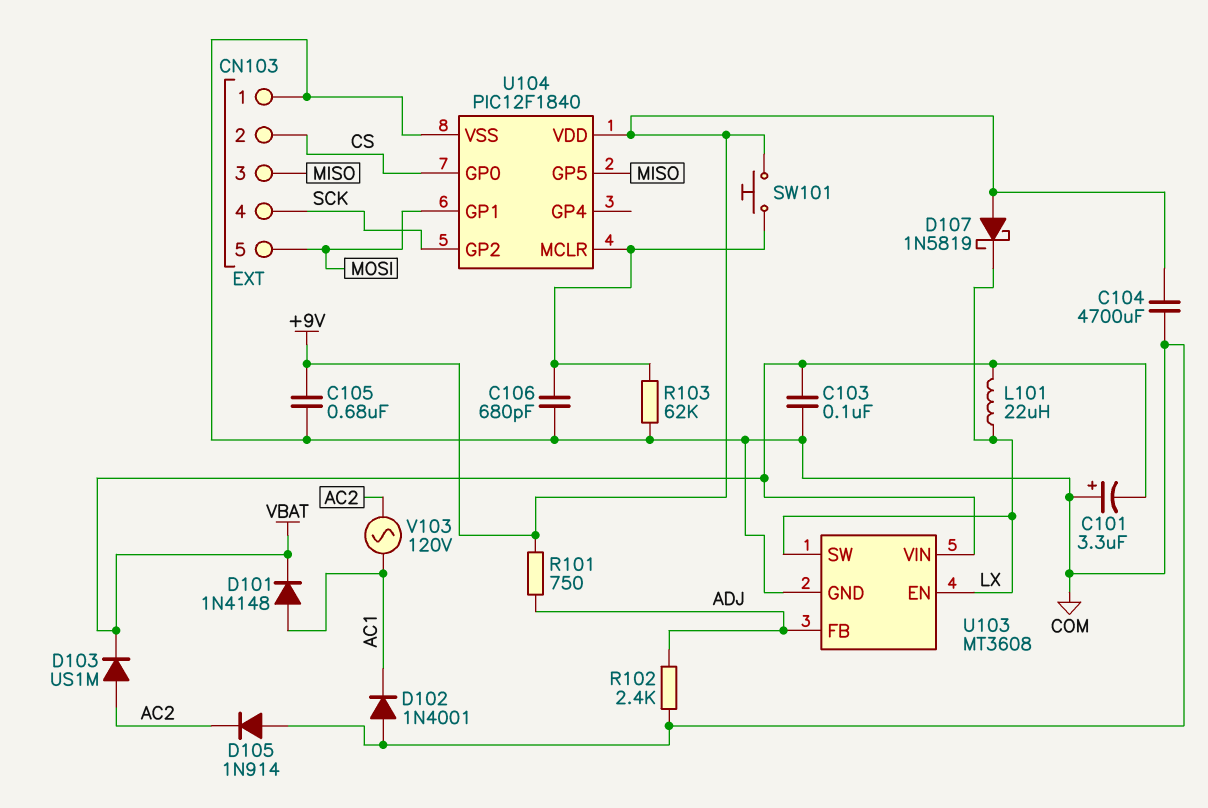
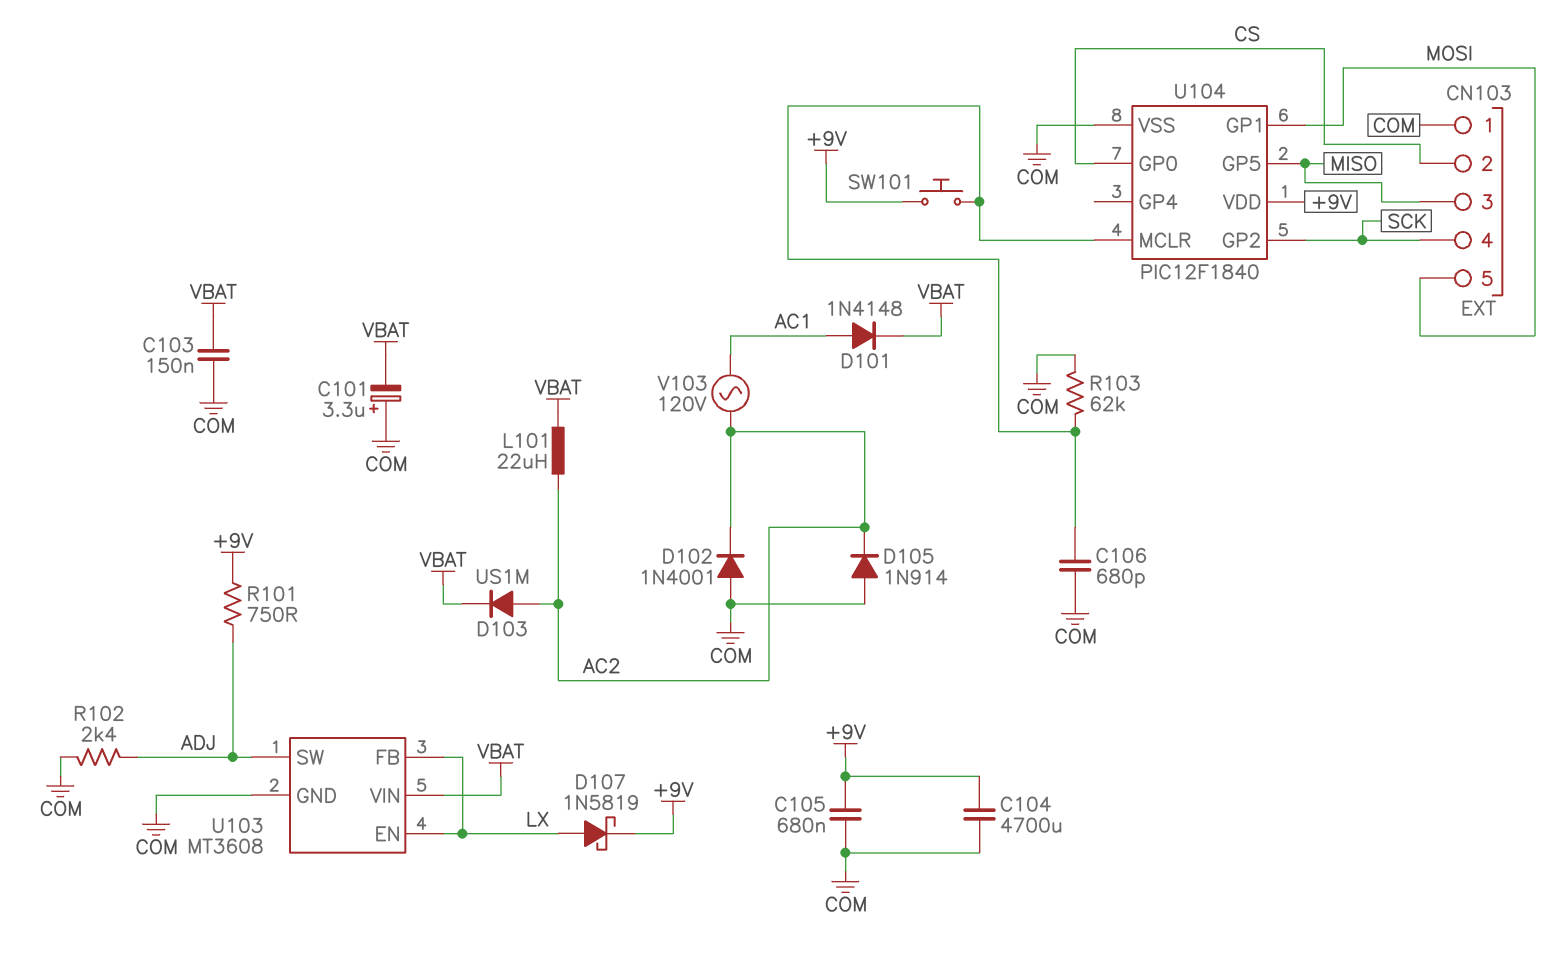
C103: 100nF (COM, VBAT) -> 150nF (COM, VBAT)
D102: diode 1N4001 (A COM, K AC1) -> diode 1N4001 (A COM, K AC2)
D107: schottky 1N5819 (A +9V, K LX) -> schottky 1N5819 (A LX, K +9V)
L101: 22uH (LX, VBAT) -> 22uH (AC2, VBAT)
U103 pin FB: ADJ -> LX
U103 pin SW: LX -> ADJ

